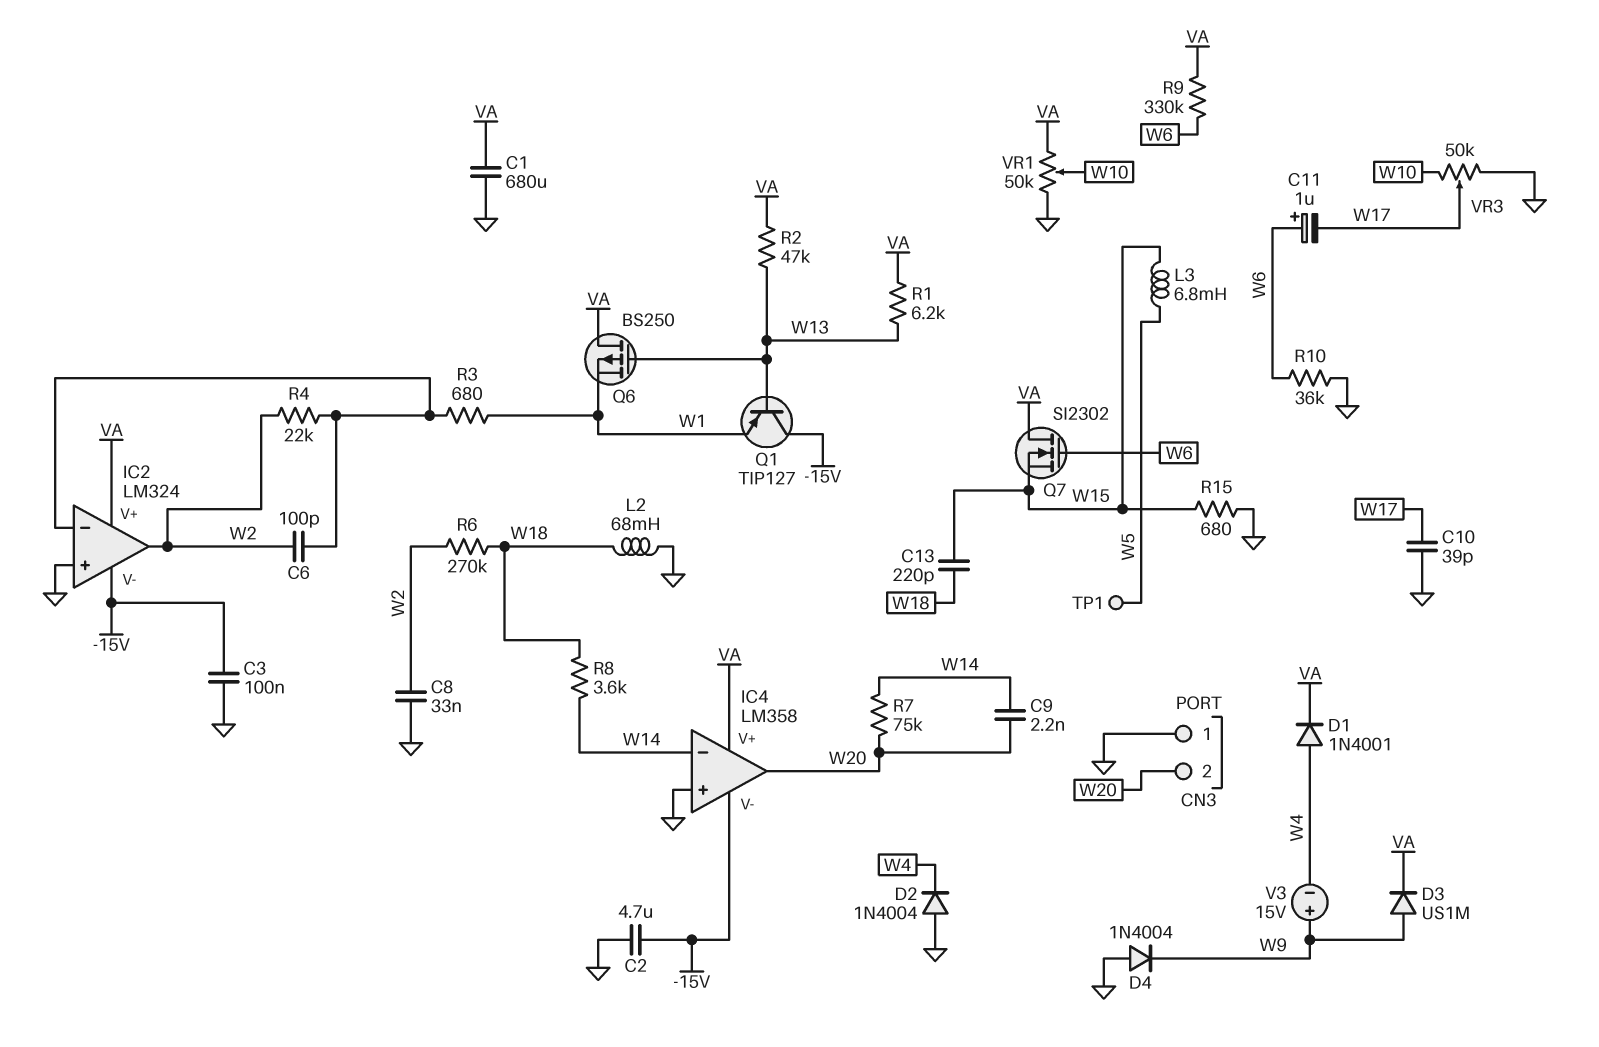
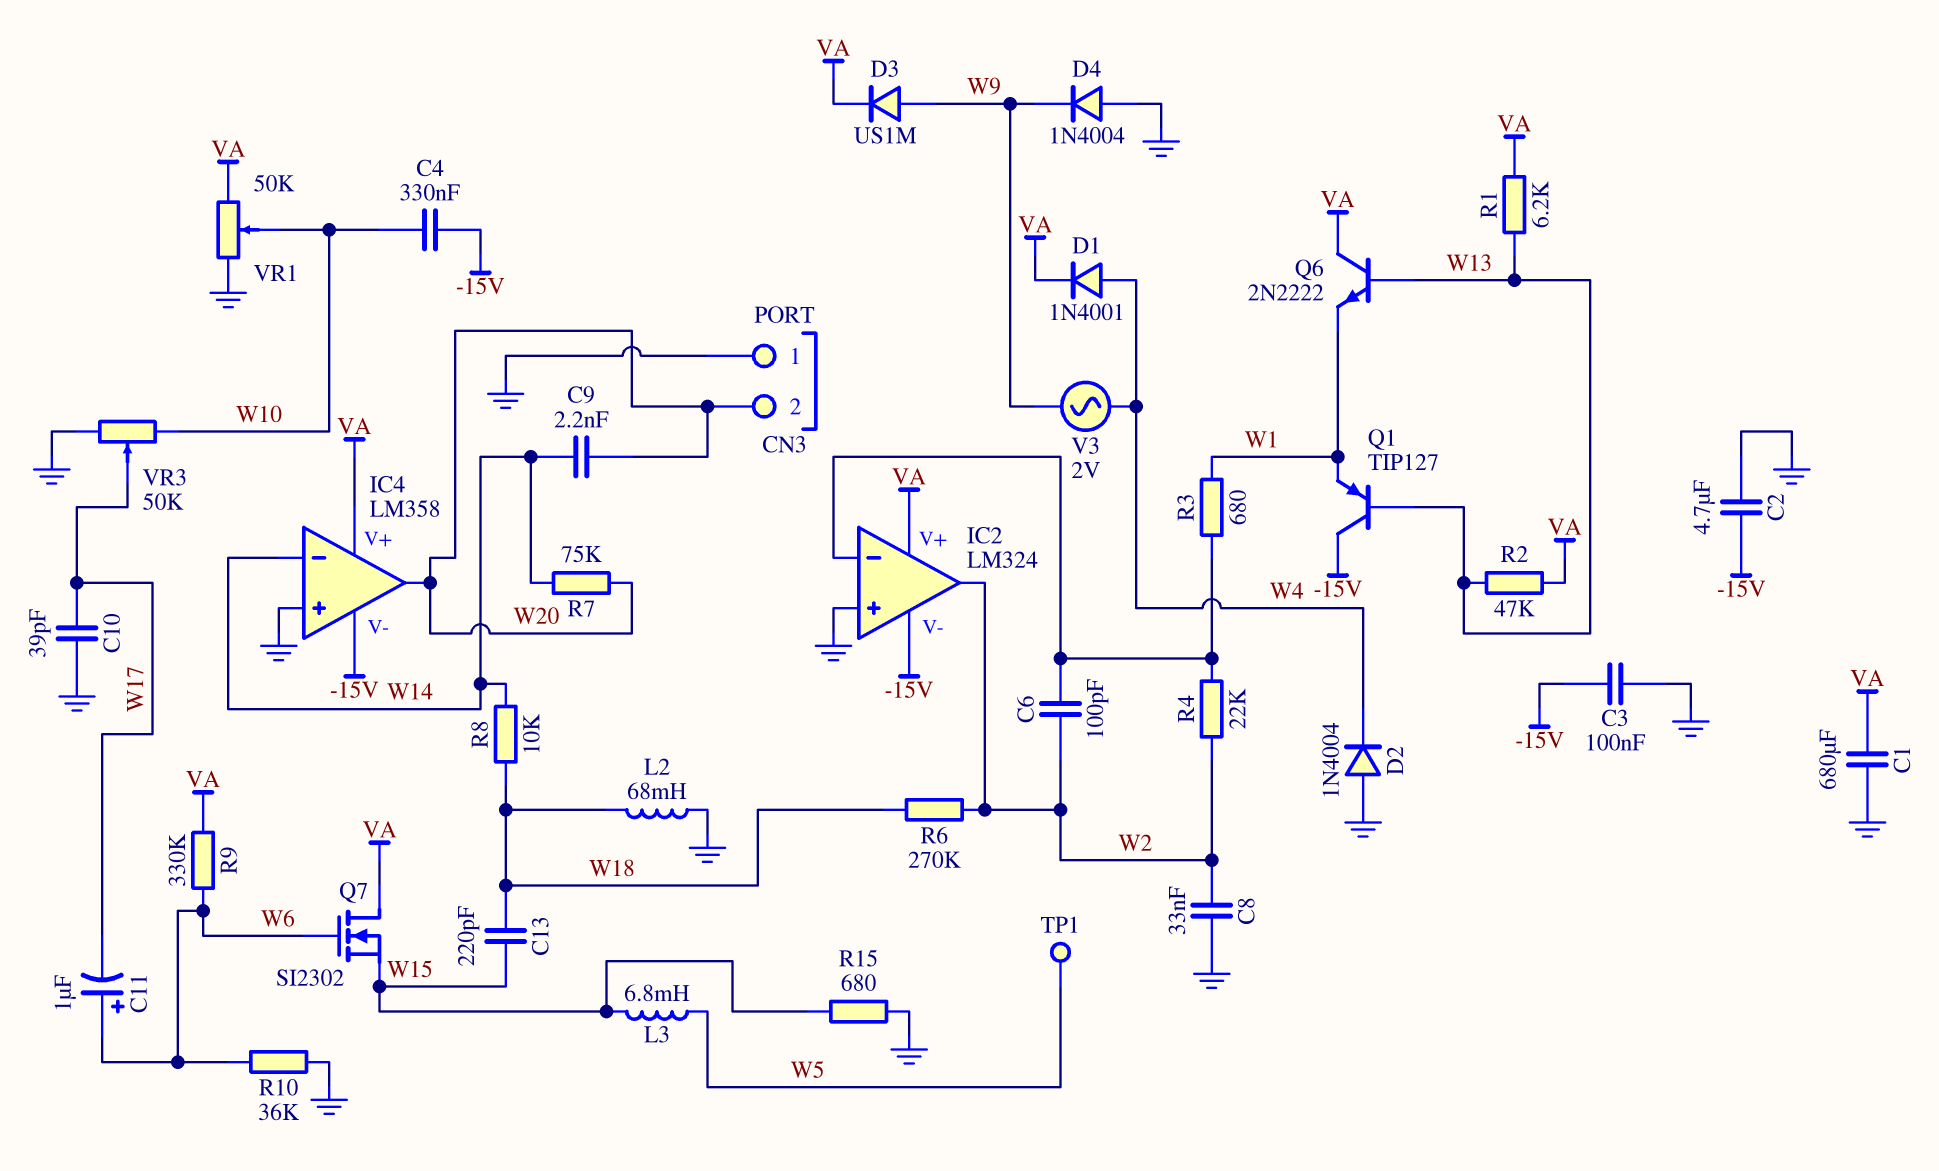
C4: none -> 330nF (-15V, W10)
Q6: PMOS BS250 (G W13, D VA, S W1) -> NPN 2N2222 (B W13, C VA, E W1)
R8: 3.6k (W14, W18) -> 10k (W14, W18)
V3: 15V (plus W9, minus W4) -> AC 2V (W4, W9)

